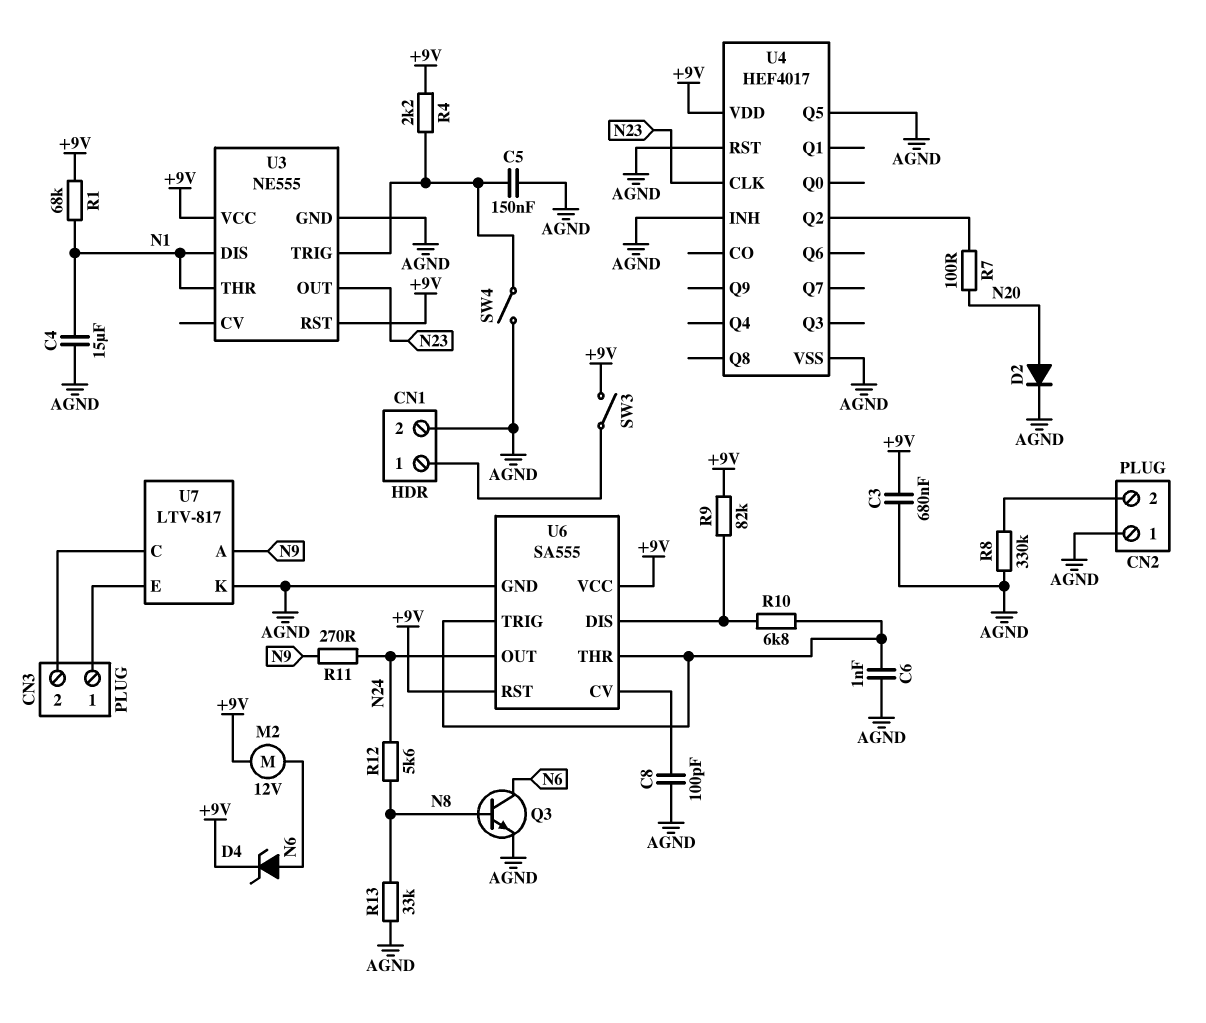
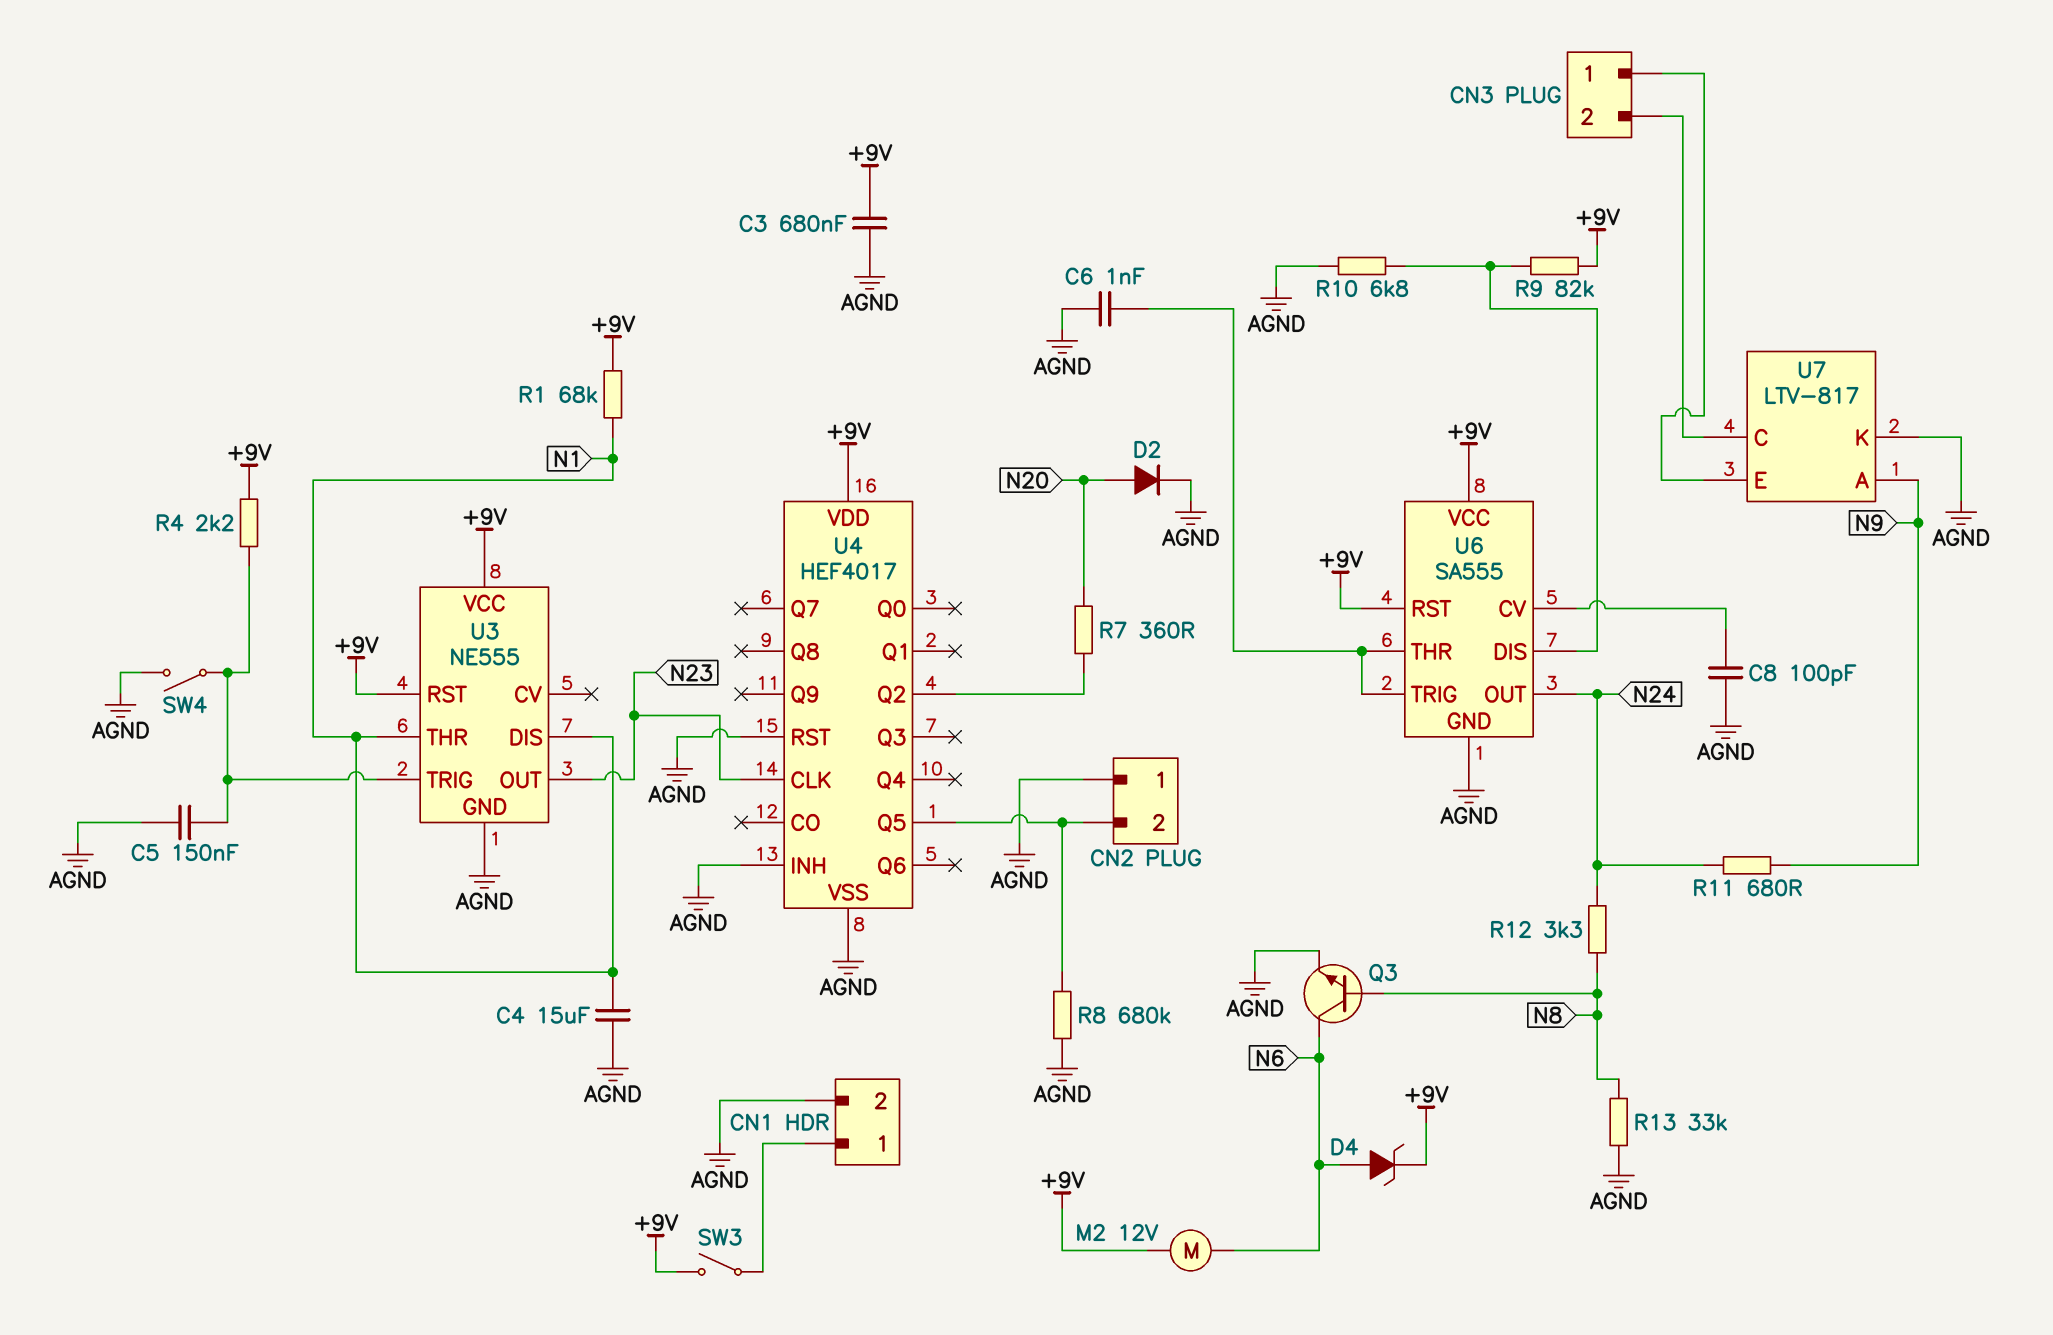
R7: 100 (N20, U4/Q2) -> 360 (N20, U4/Q2)
R8: 330k (AGND, CN2/2) -> 680k (AGND, CN2/2)
R10: 6.8k (U6/DIS, U6/THR) -> 6.8k (AGND, U6/DIS)
R11: 270 (N9, N24) -> 680 (N9, N24)
R12: 5.6k (N8, N24) -> 3.3k (N8, N24)
U4 pin Q5: AGND -> CN2/2

